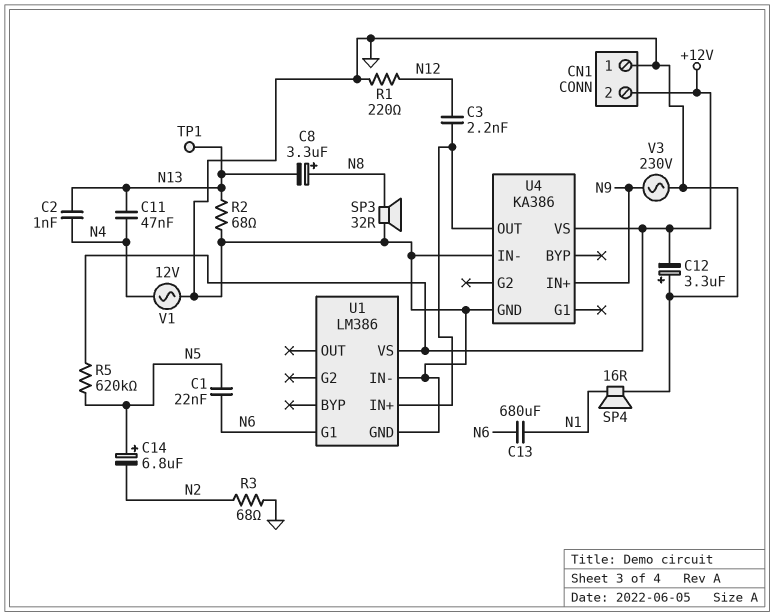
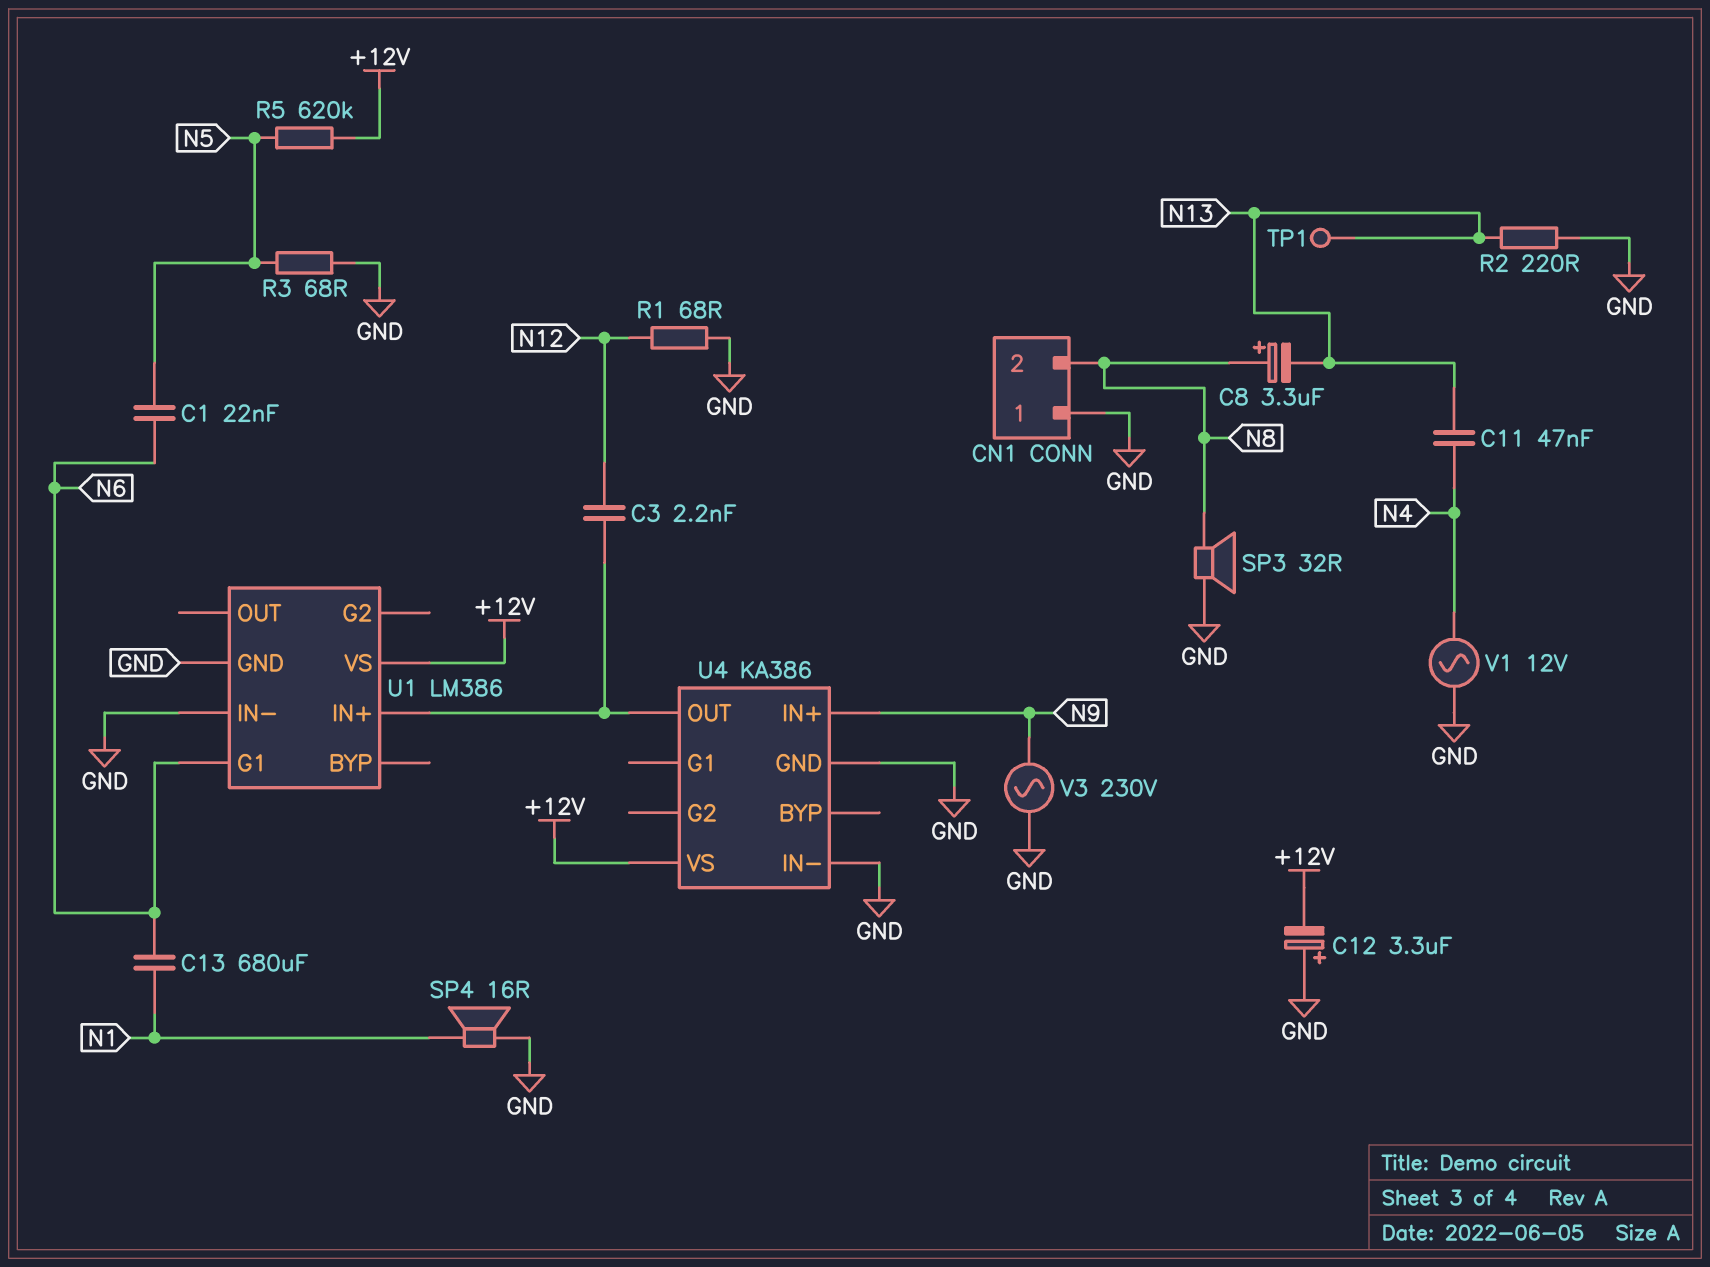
C2: 1nF (N4, N13) -> none
C14: 6.8uF (plus N5, minus N2) -> none
CN1 pin 2: +12V -> N8
R1: 220 (GND, N12) -> 68 (GND, N12)
R2: 68 (GND, N13) -> 220 (GND, N13)
R3: 68 (GND, N2) -> 68 (GND, N5)

